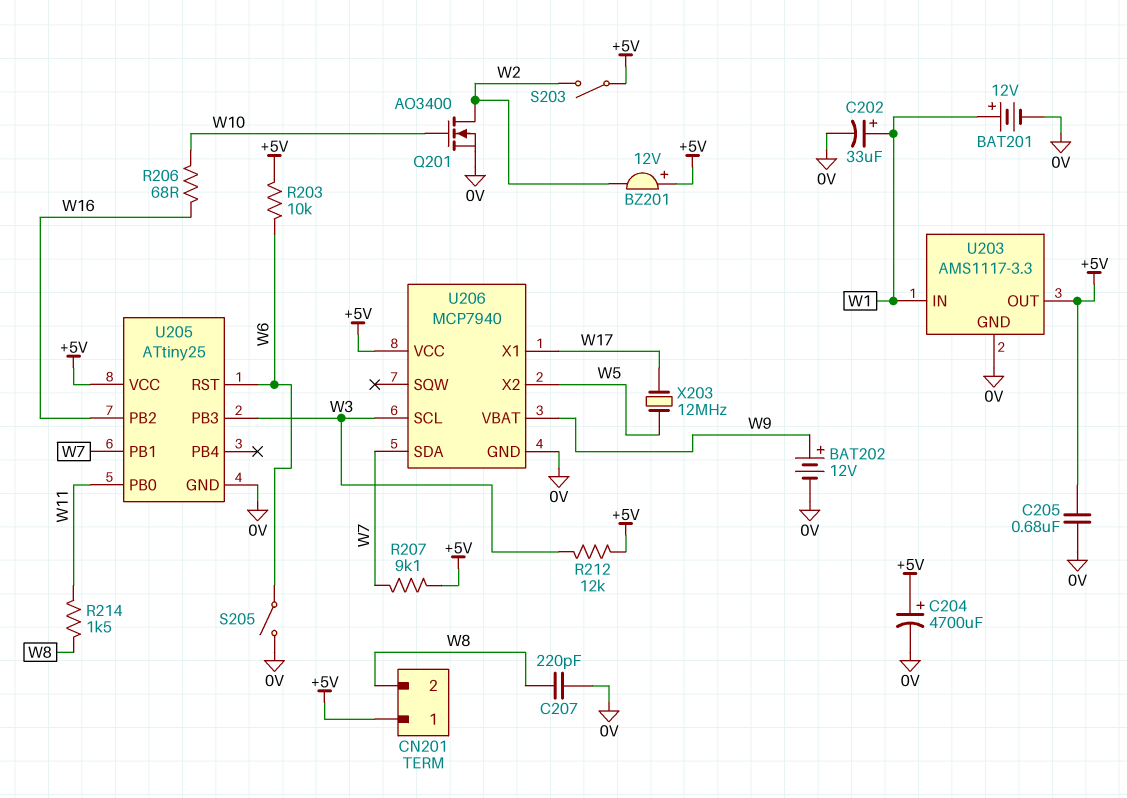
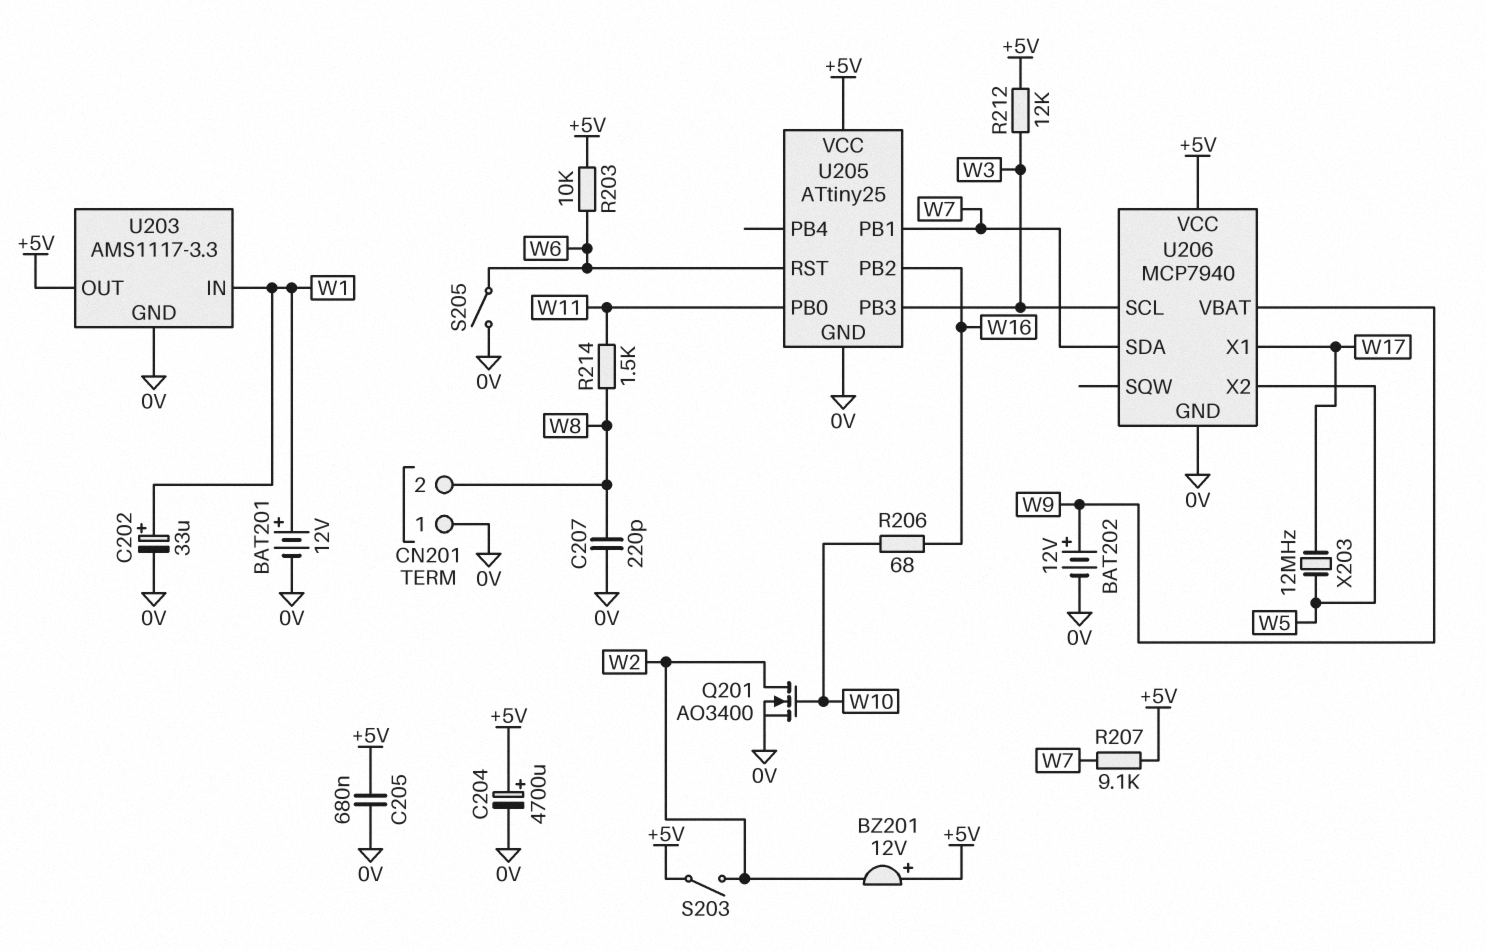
CN201 pin 1: +5V -> 0V

